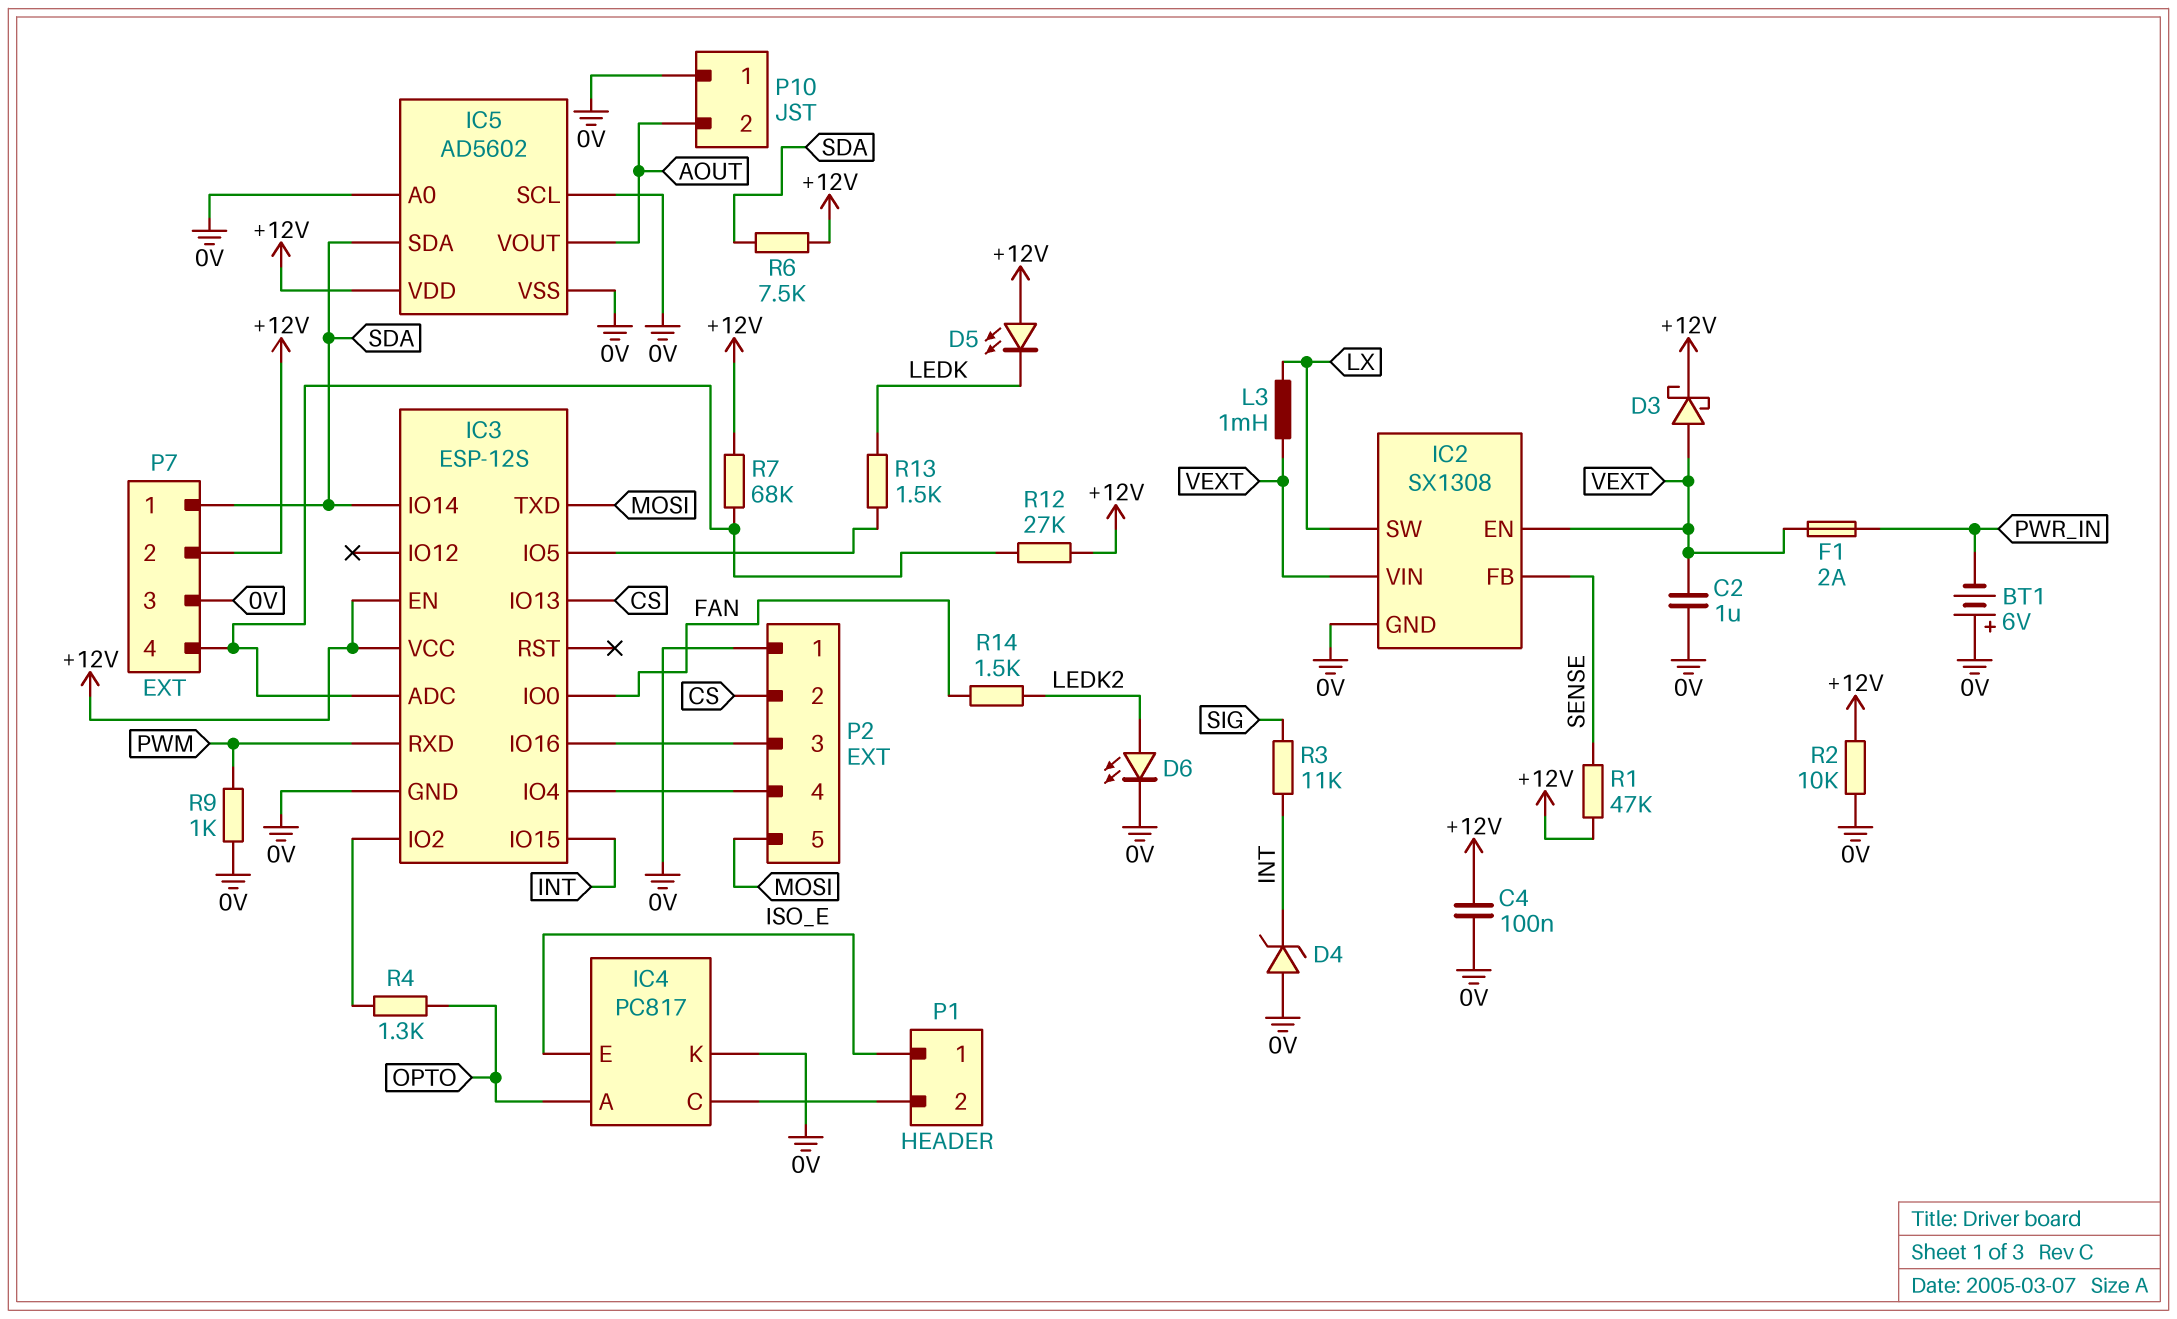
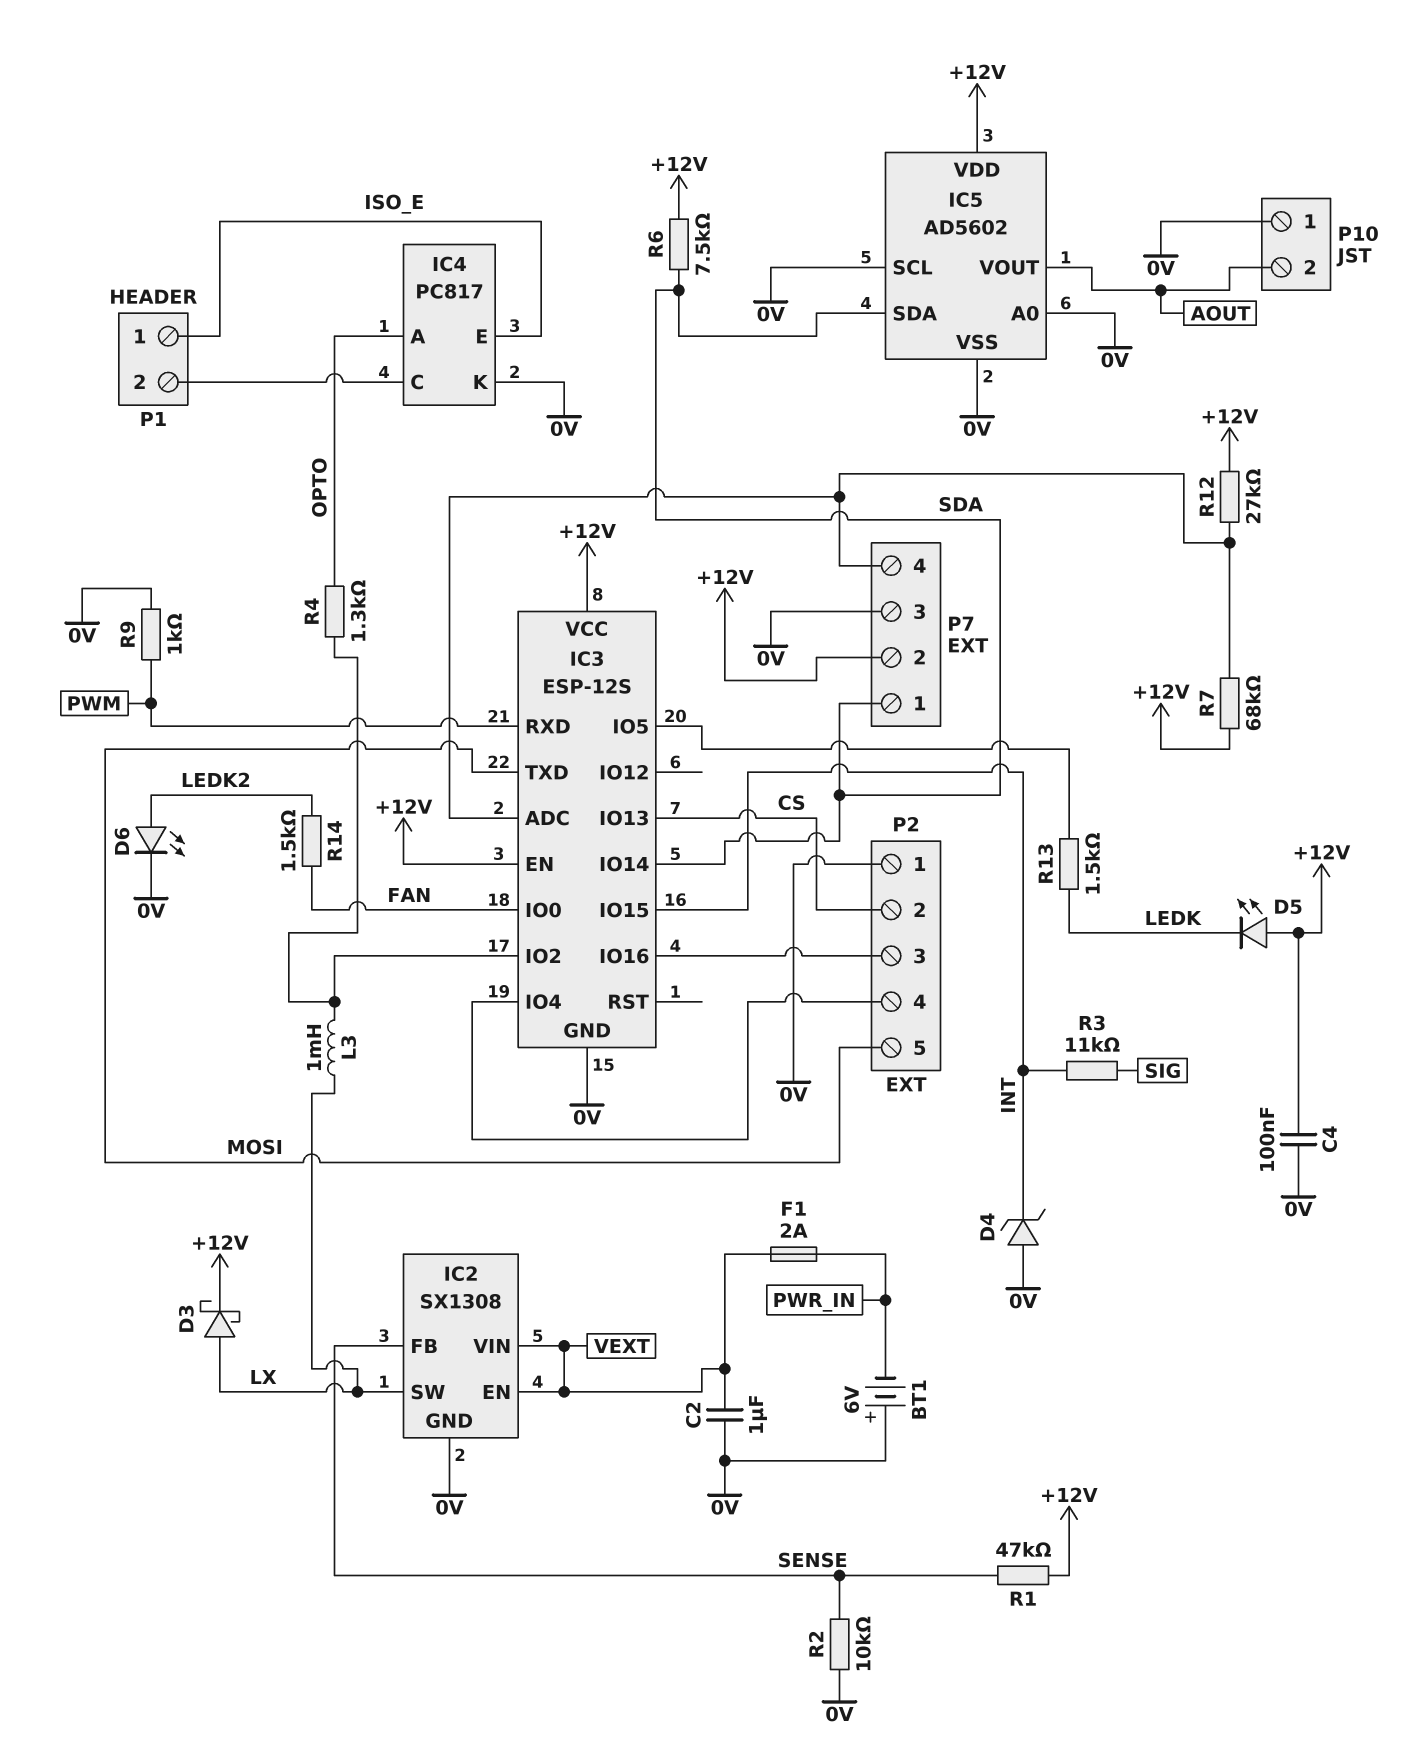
D3: schottky (A VEXT, K +12V) -> schottky (A LX, K +12V)
L3: 1mH (LX, VEXT) -> 1mH (IC3/IO2, LX)
R2: 10k (+12V, 0V) -> 10k (0V, SENSE)

